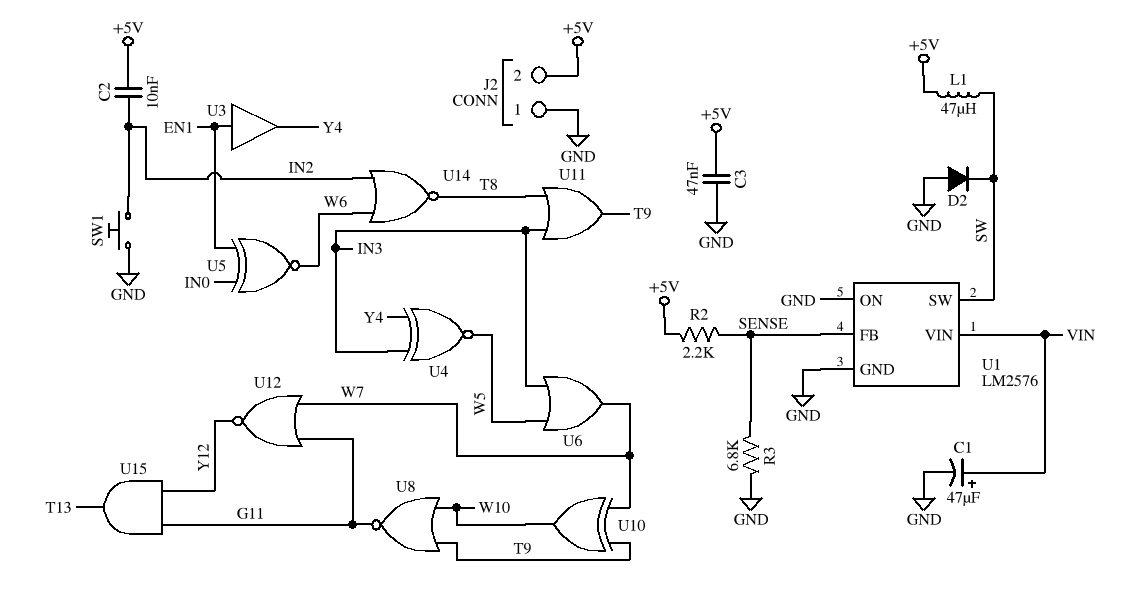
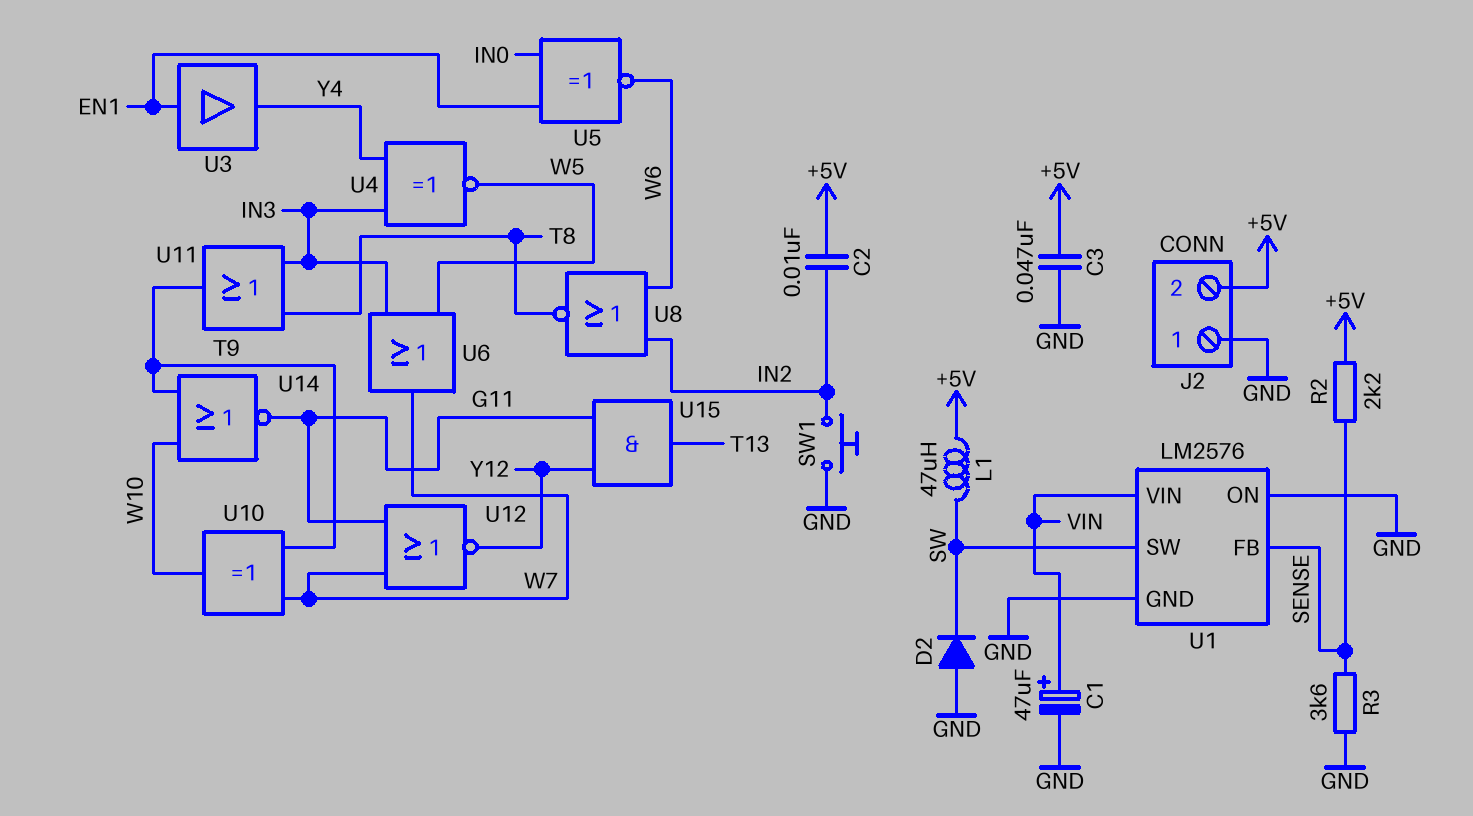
R3: 6.8k (GND, SENSE) -> 3.6k (GND, SENSE)
U8: NOR (in T9, in W10, out G11) -> NOR (in IN2, in W6, out T8)
U14: NOR (in IN2, in W6, out T8) -> NOR (in T9, in W10, out G11)

